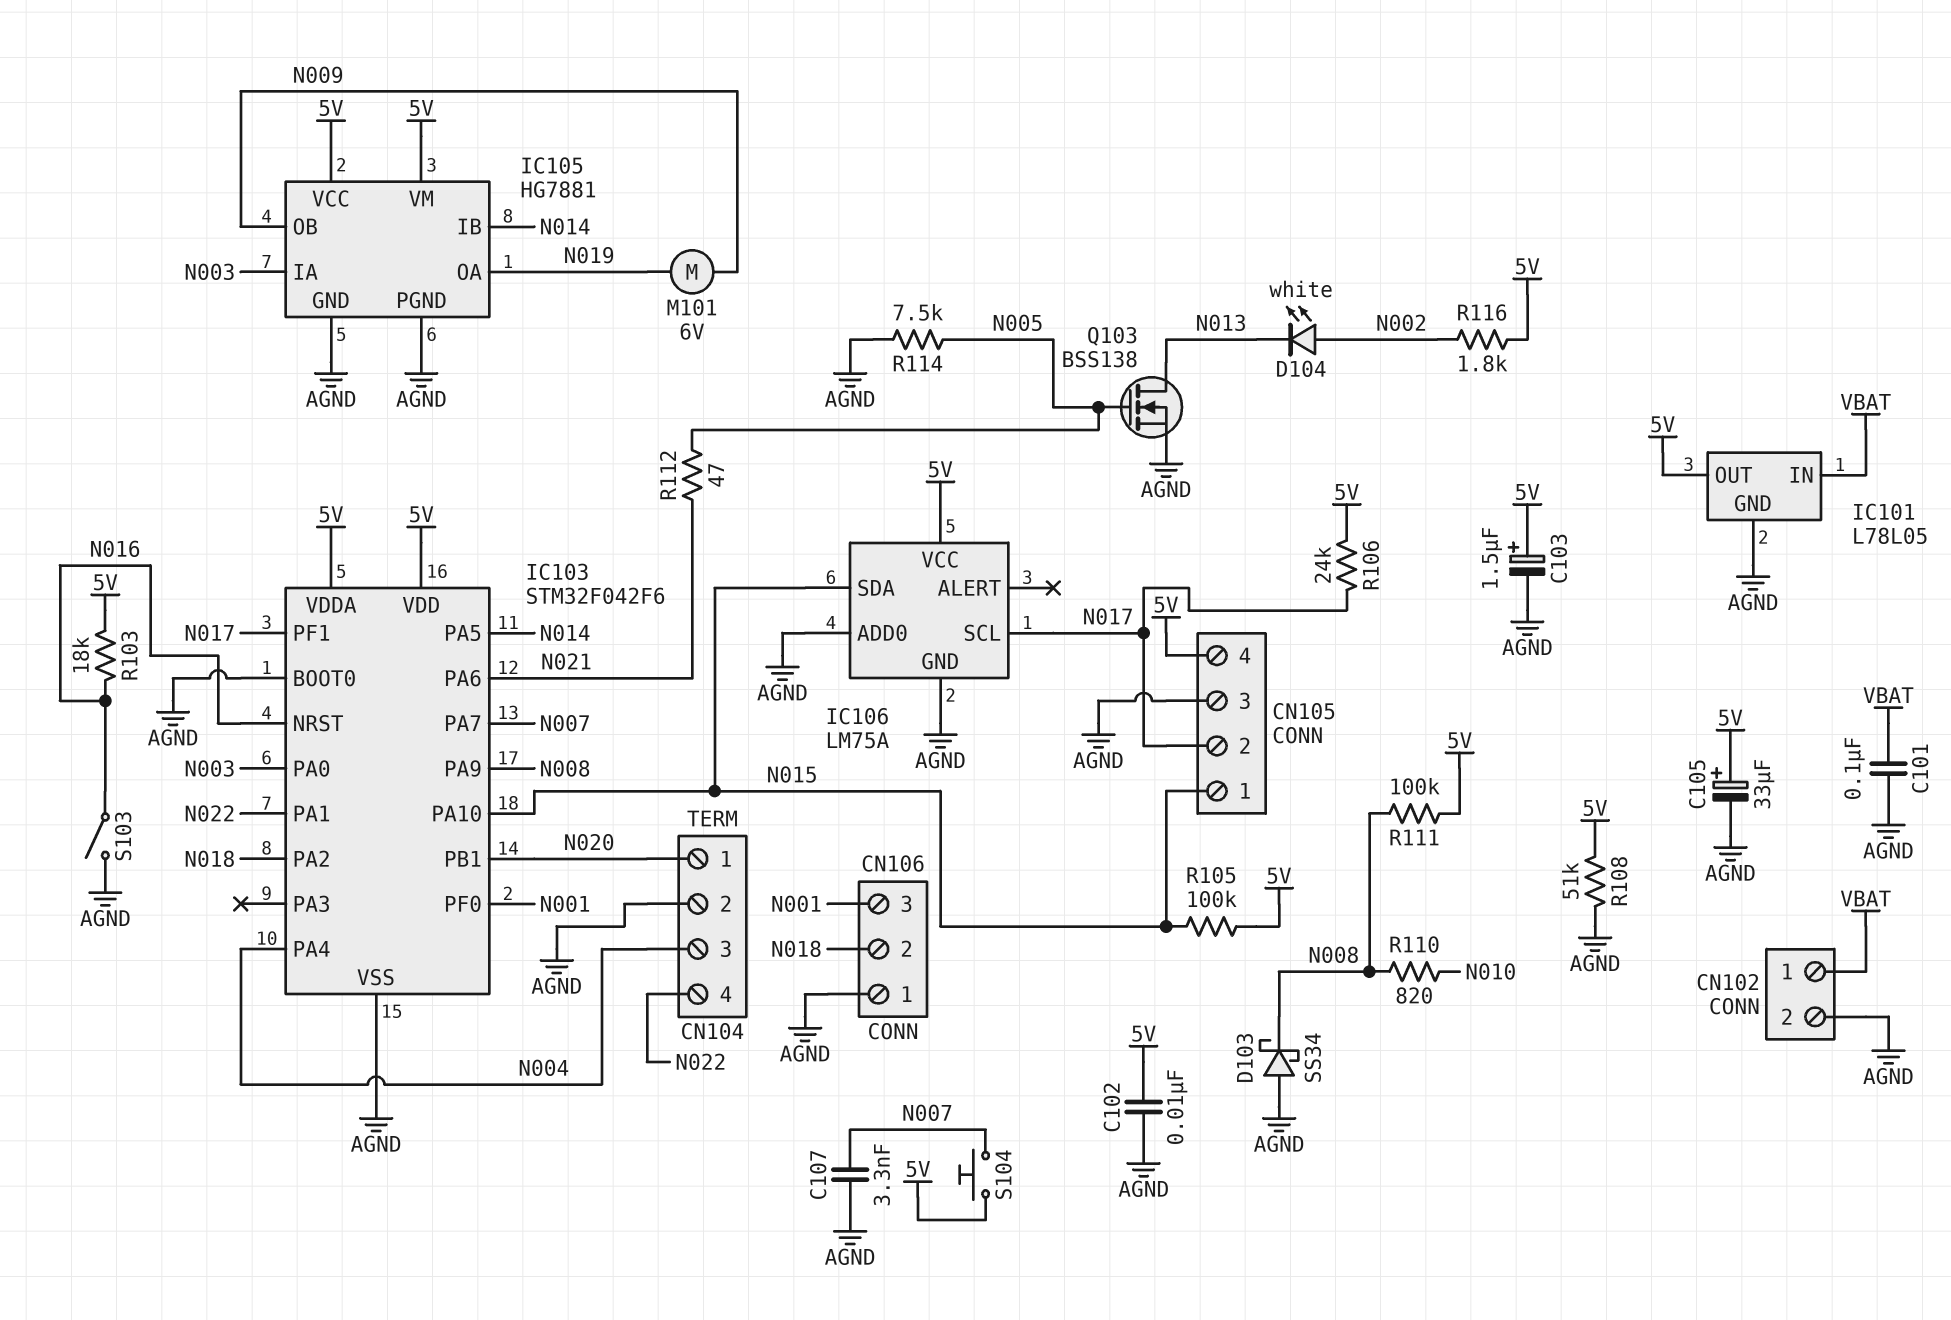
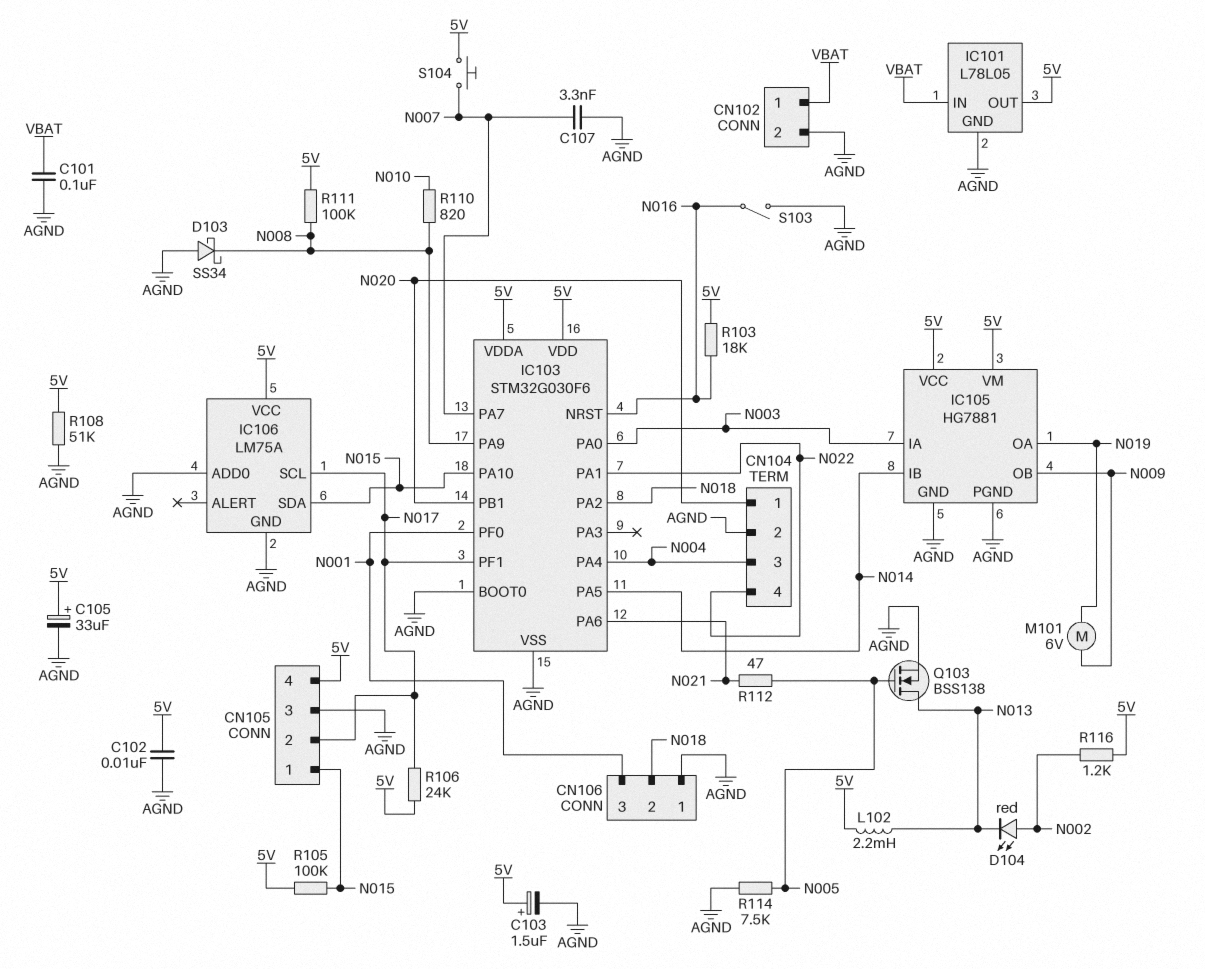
D104: LED white (A N002, K N013) -> LED red (A N002, K N013)
IC103: STM32F042F6 -> STM32G030F6
L102: none -> 2.2mH (5V, N013)
R116: 1.8k (5V, N002) -> 1.2k (5V, N002)

